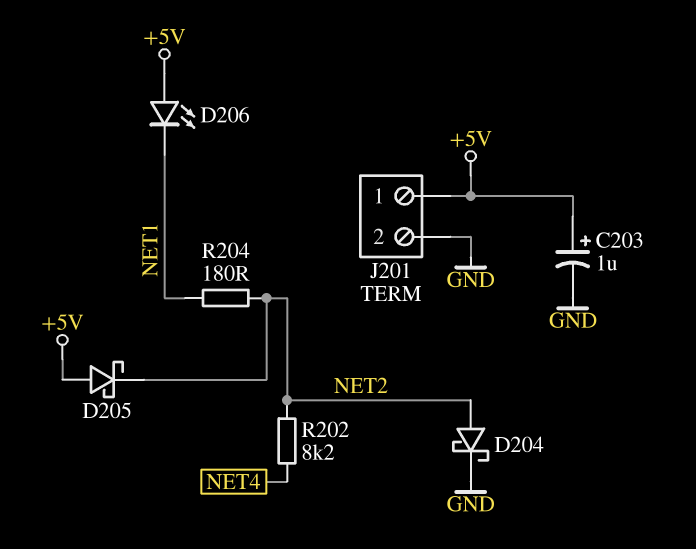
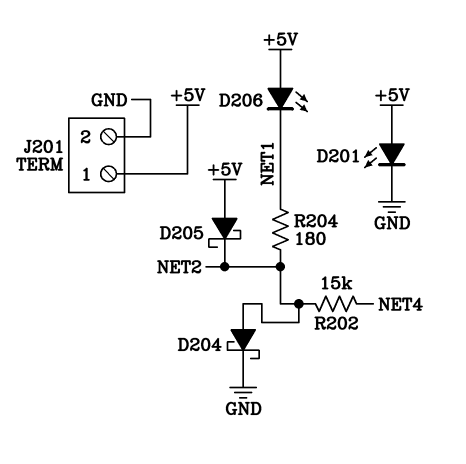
C203: 1uF (plus +5V, minus GND) -> none
D201: none -> LED (A +5V, K GND)
R202: 8.2k (NET2, NET4) -> 15k (NET2, NET4)

